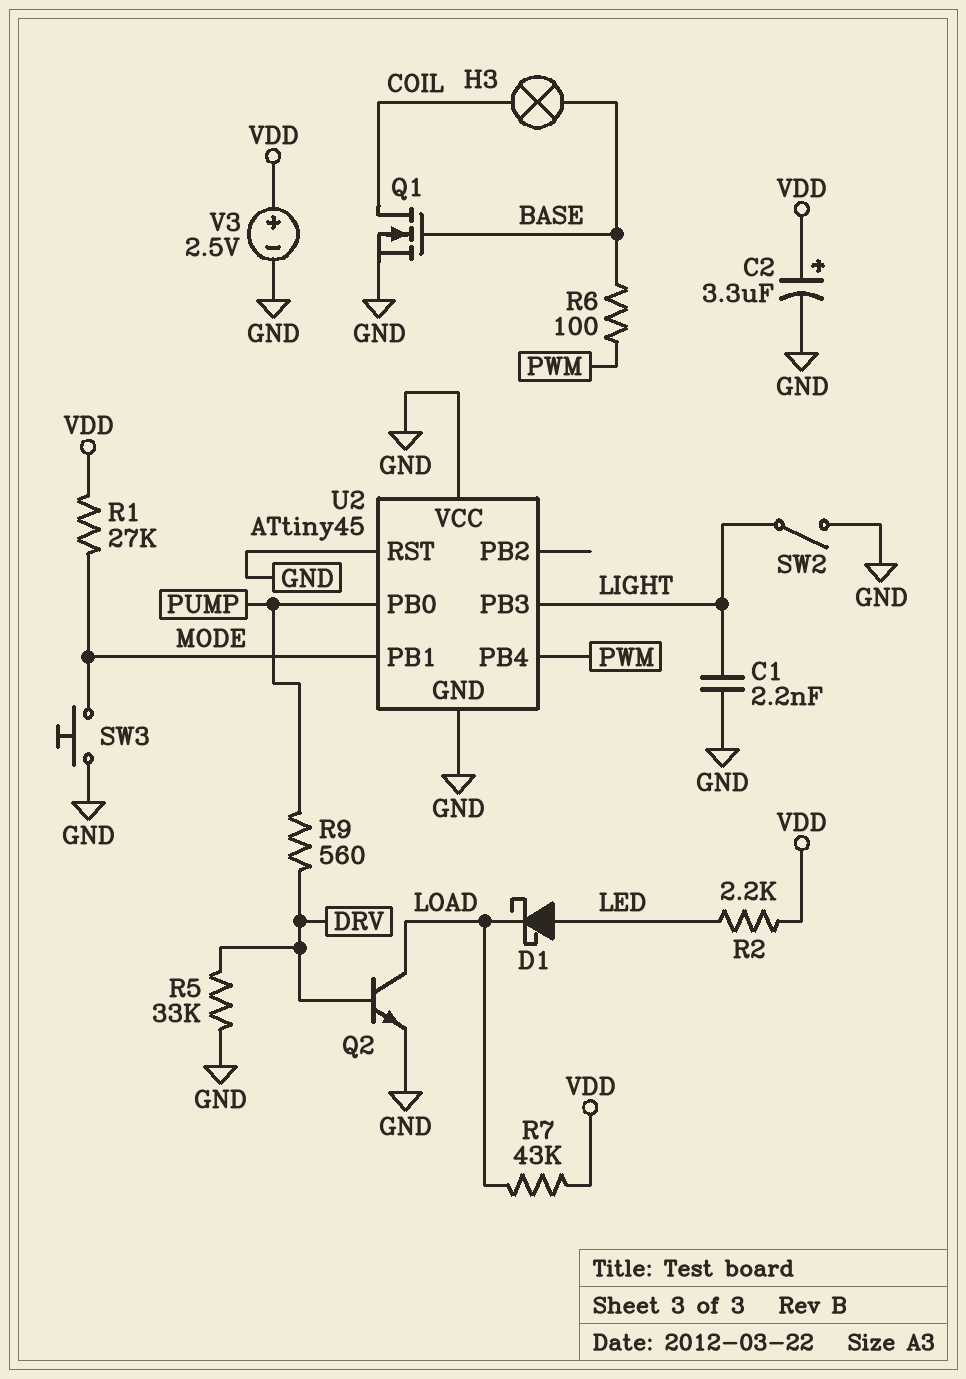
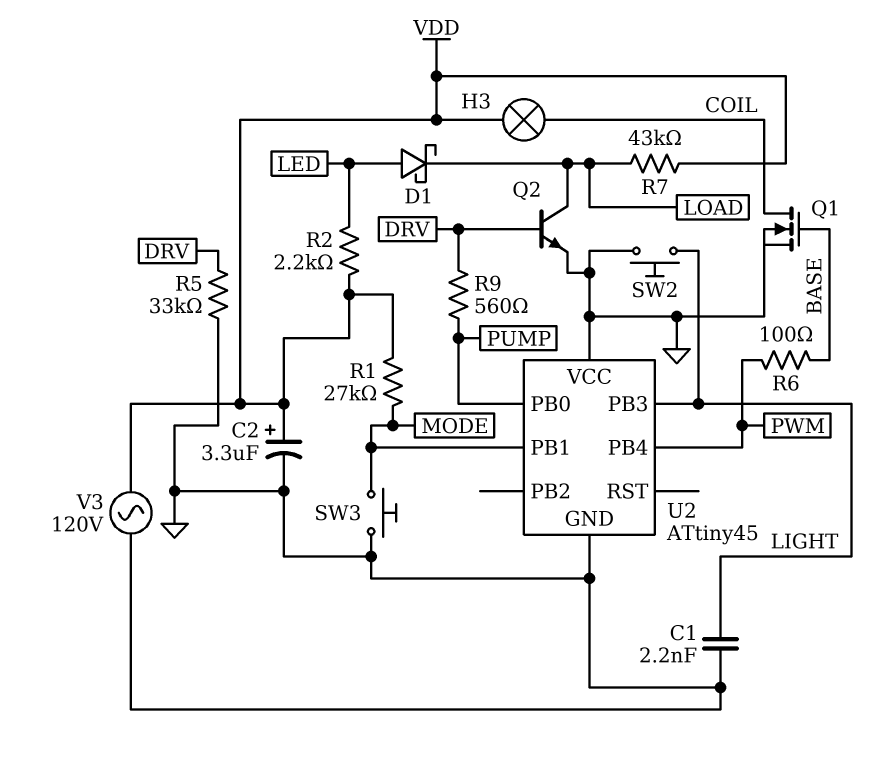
H3: lamp (BASE, COIL) -> lamp (COIL, VDD)
SW2: switch (GND, LIGHT) -> button (GND, LIGHT)
U2 pin RST: GND -> none
V3: 2.5V (plus VDD, minus GND) -> AC 120V (GND, VDD)

